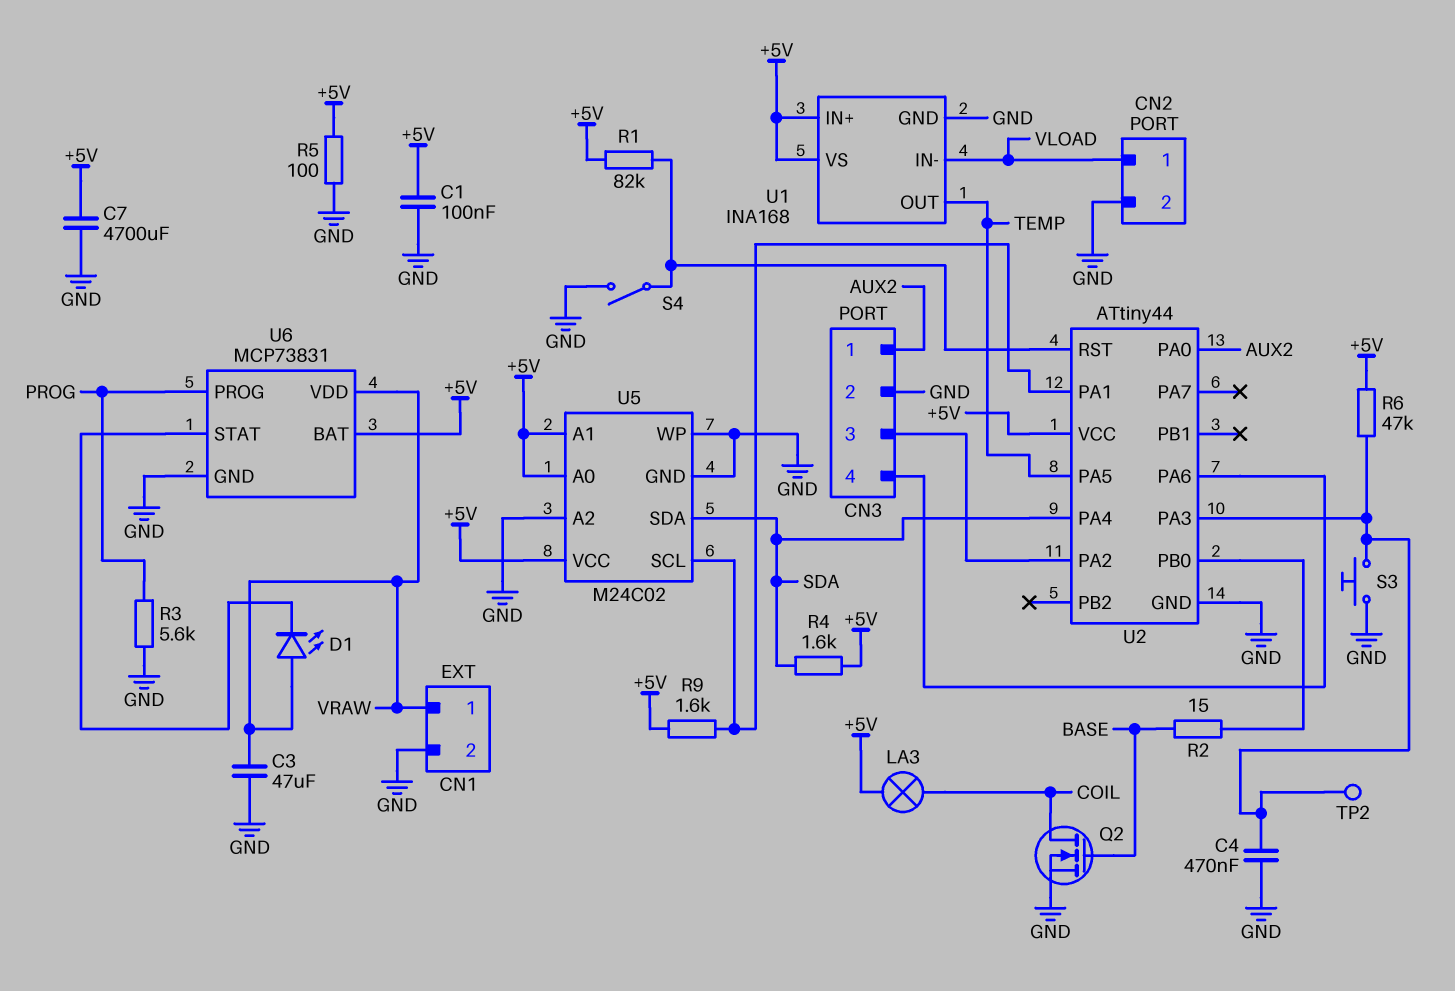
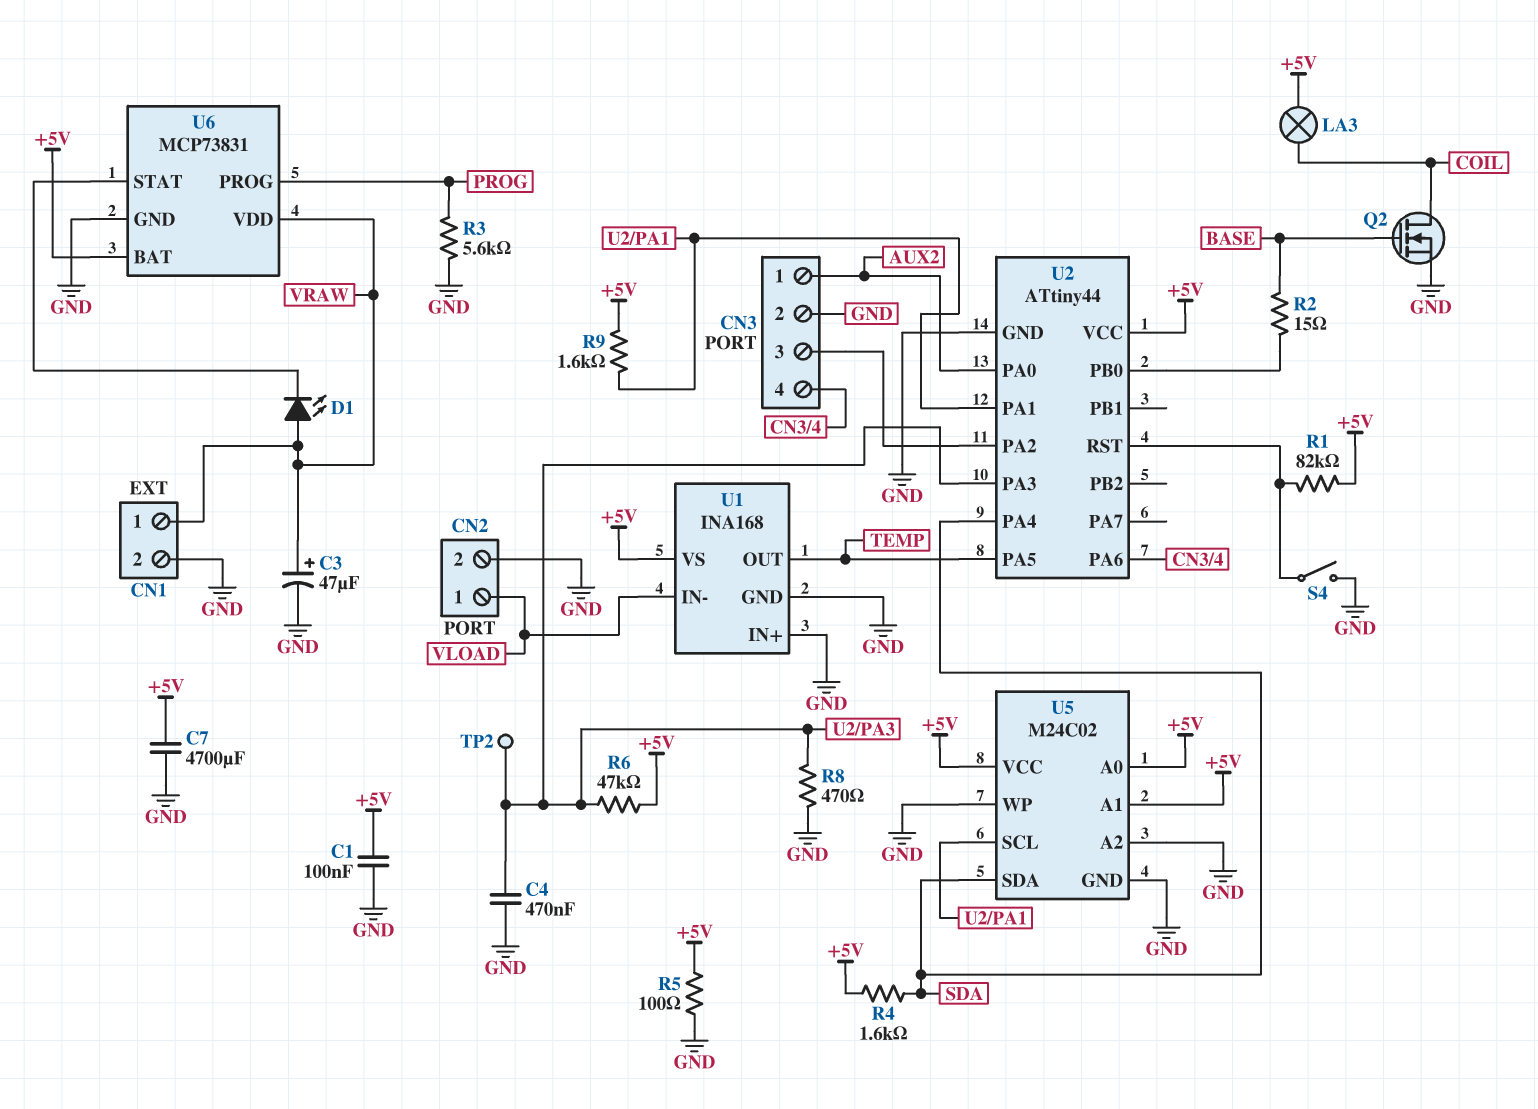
C3: 47uF (GND, VRAW) -> 47uF (plus VRAW, minus GND)
R8: none -> 470 (GND, U2/PA3)
S3: button (GND, U2/PA3) -> none
U1 pin IN+: +5V -> GND

